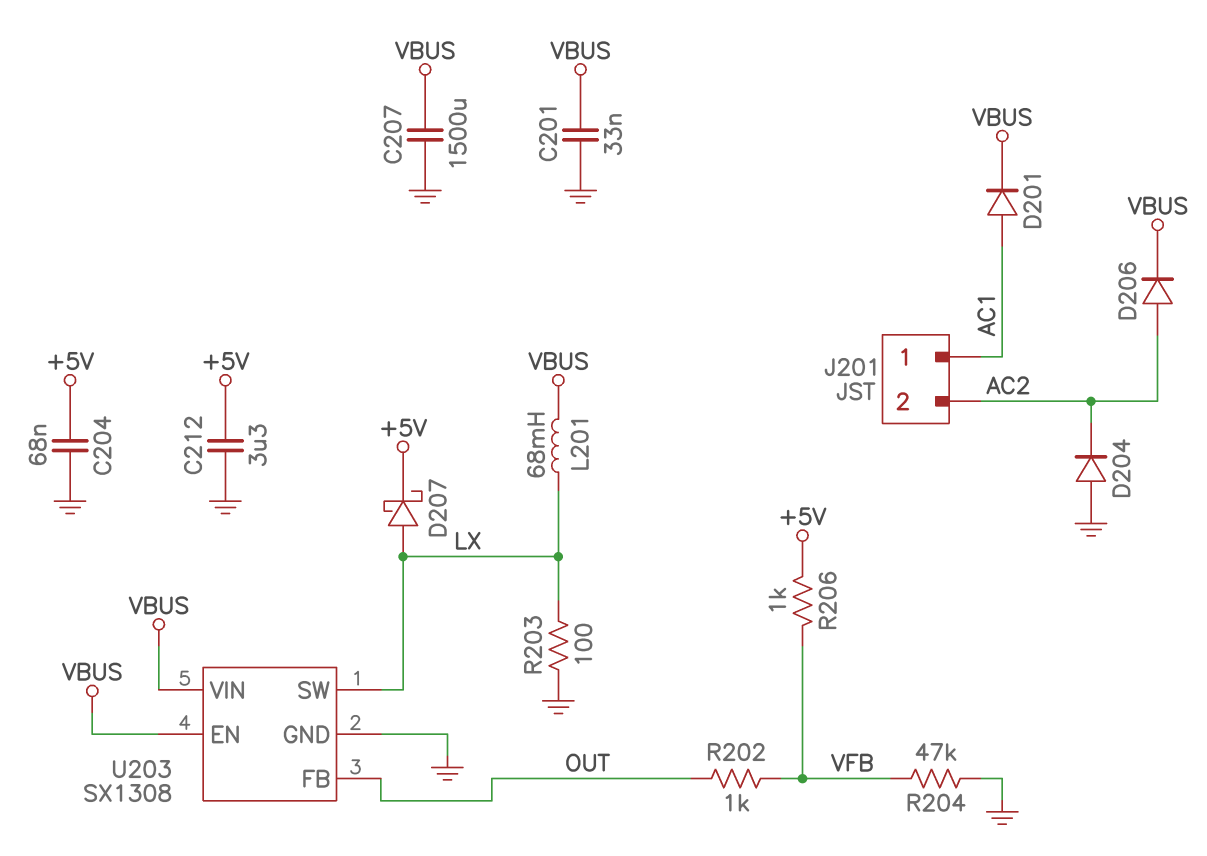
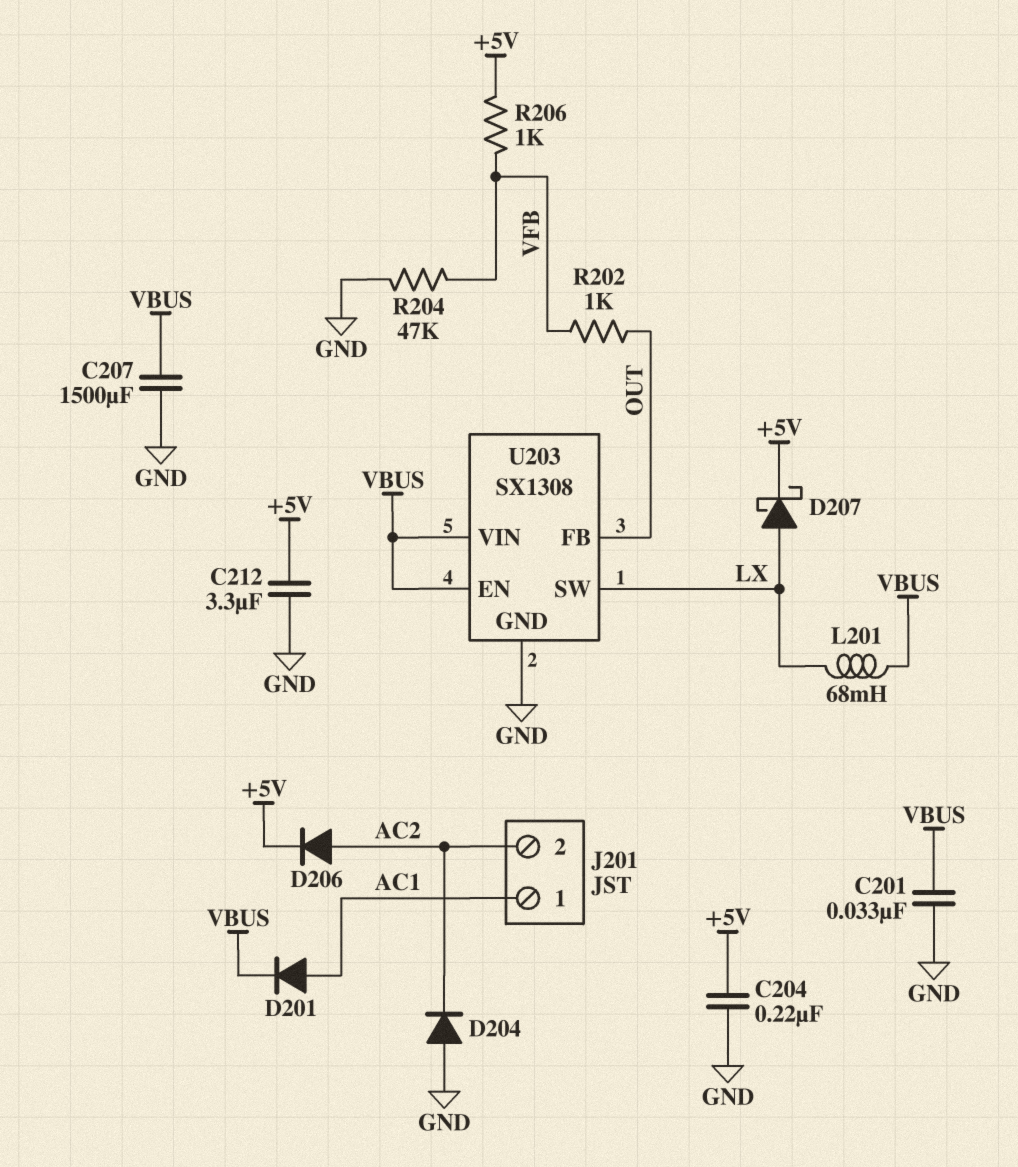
C204: 68nF (+5V, GND) -> 220nF (+5V, GND)
D206: diode (A AC2, K VBUS) -> diode (A AC2, K +5V)
R203: 100 (GND, LX) -> none

